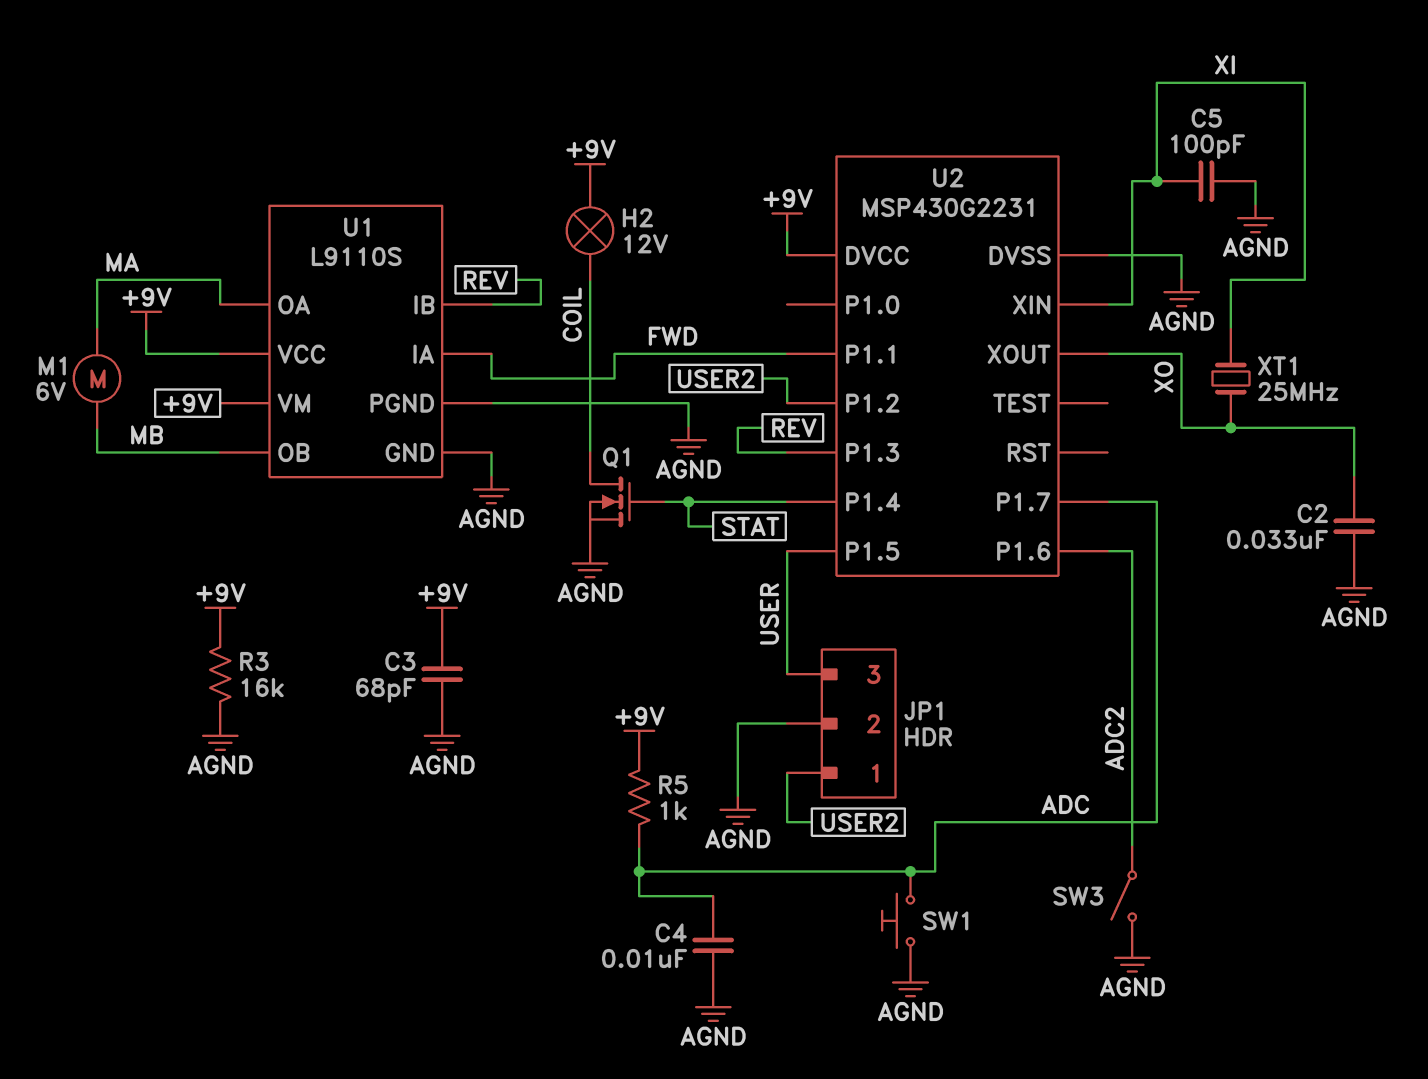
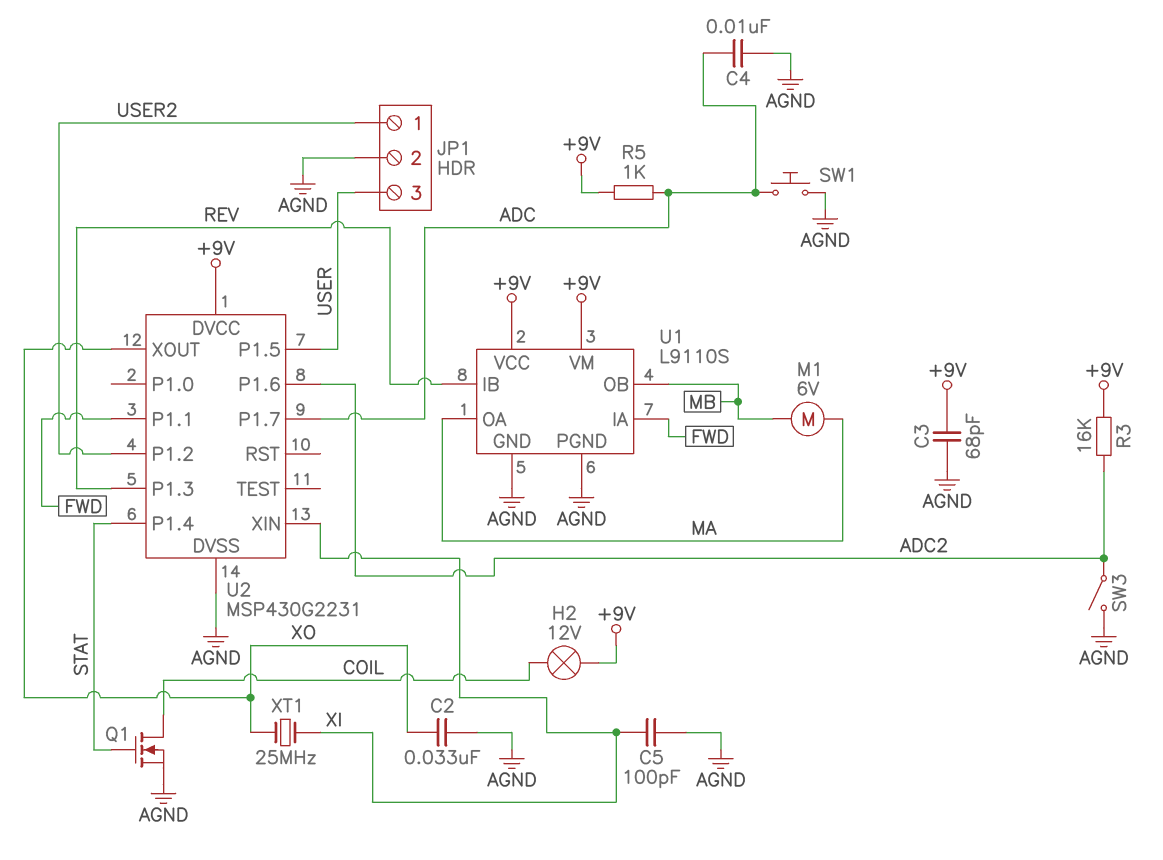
R3: 16k (+9V, AGND) -> 16k (+9V, ADC2)

